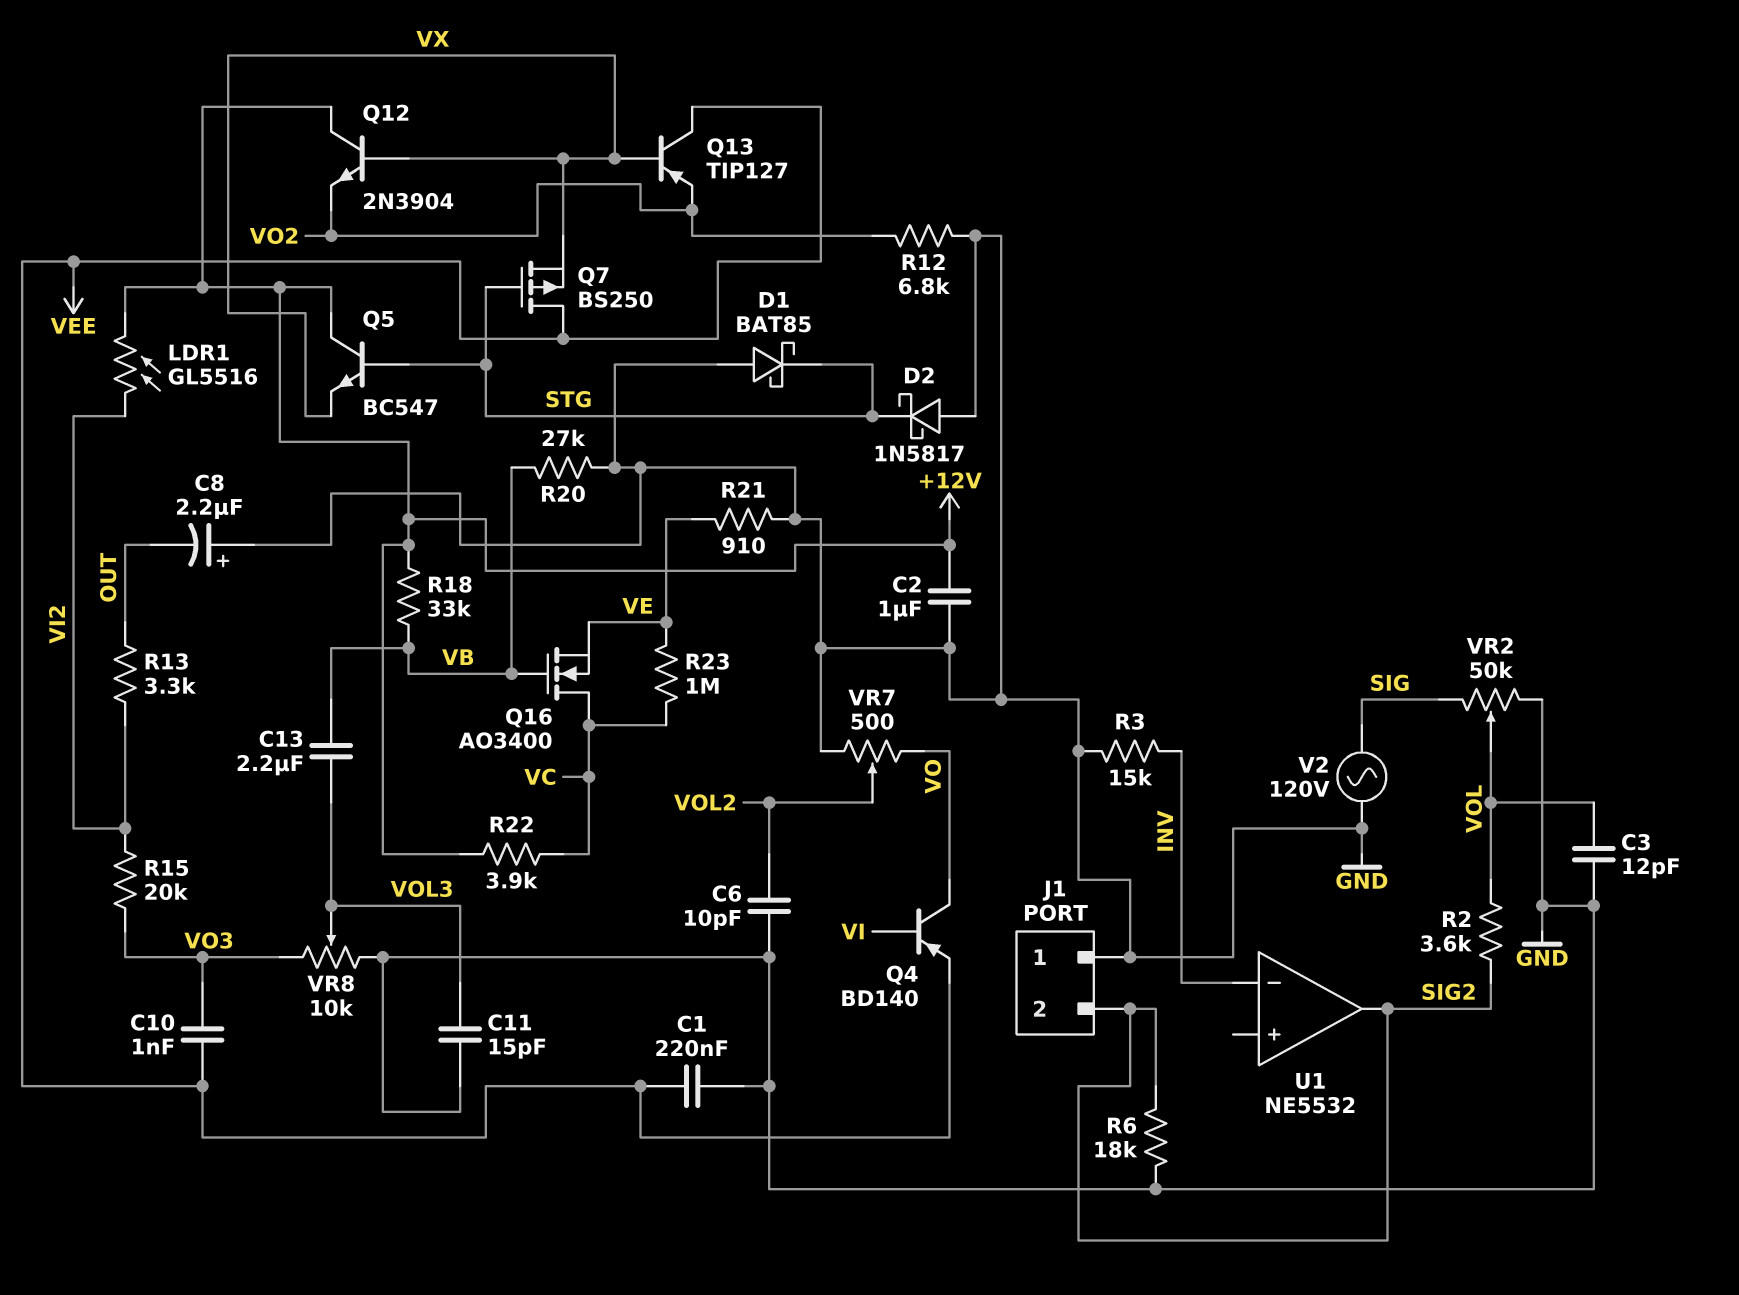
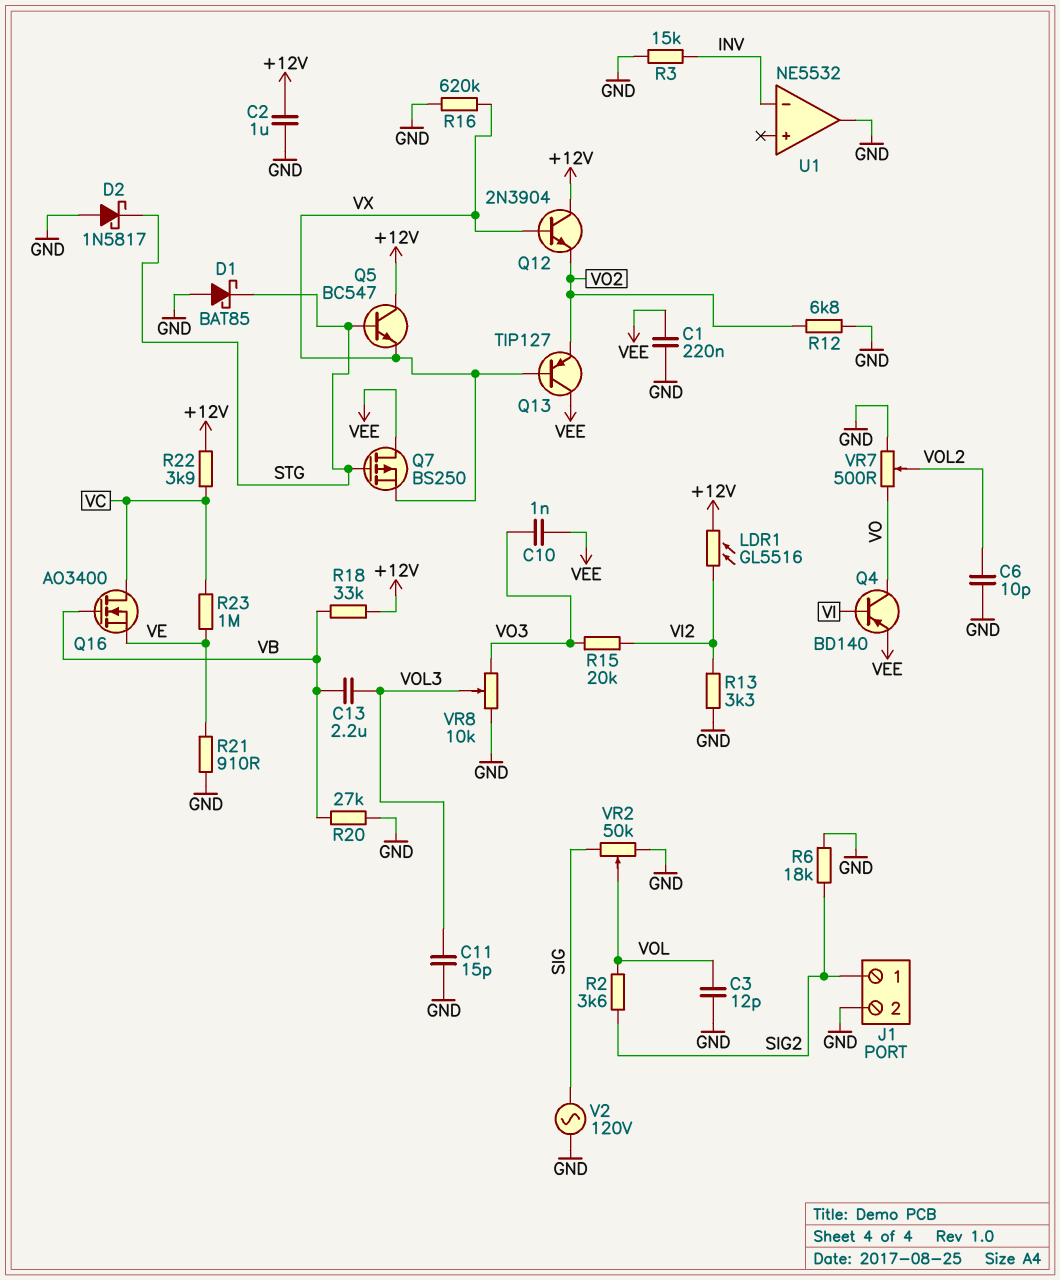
C8: 2.2uF (plus GND, minus OUT) -> none
J1 pin 1: GND -> SIG2
J1 pin 2: SIG2 -> GND
R13: 3.3k (OUT, VI2) -> 3.3k (GND, VI2)
R16: none -> 620k (GND, VX)
U1 pin out: SIG2 -> GND

